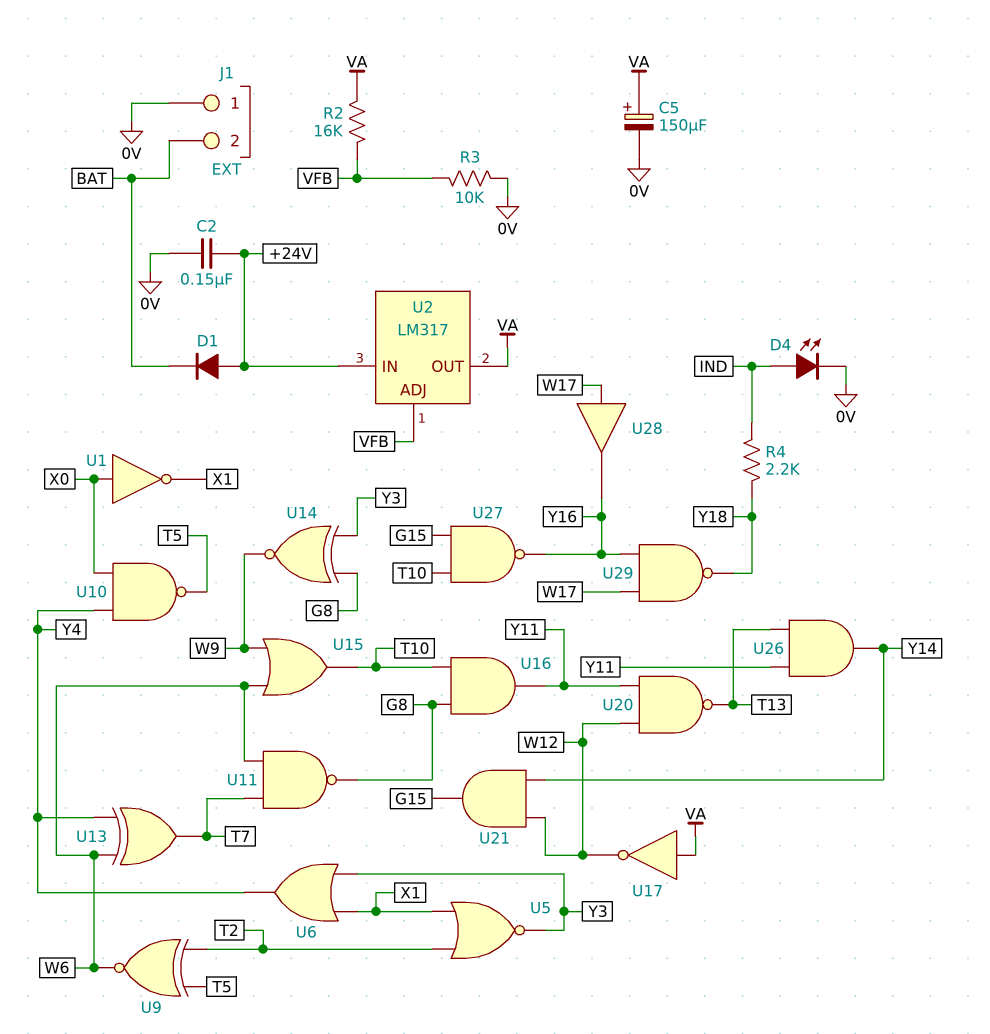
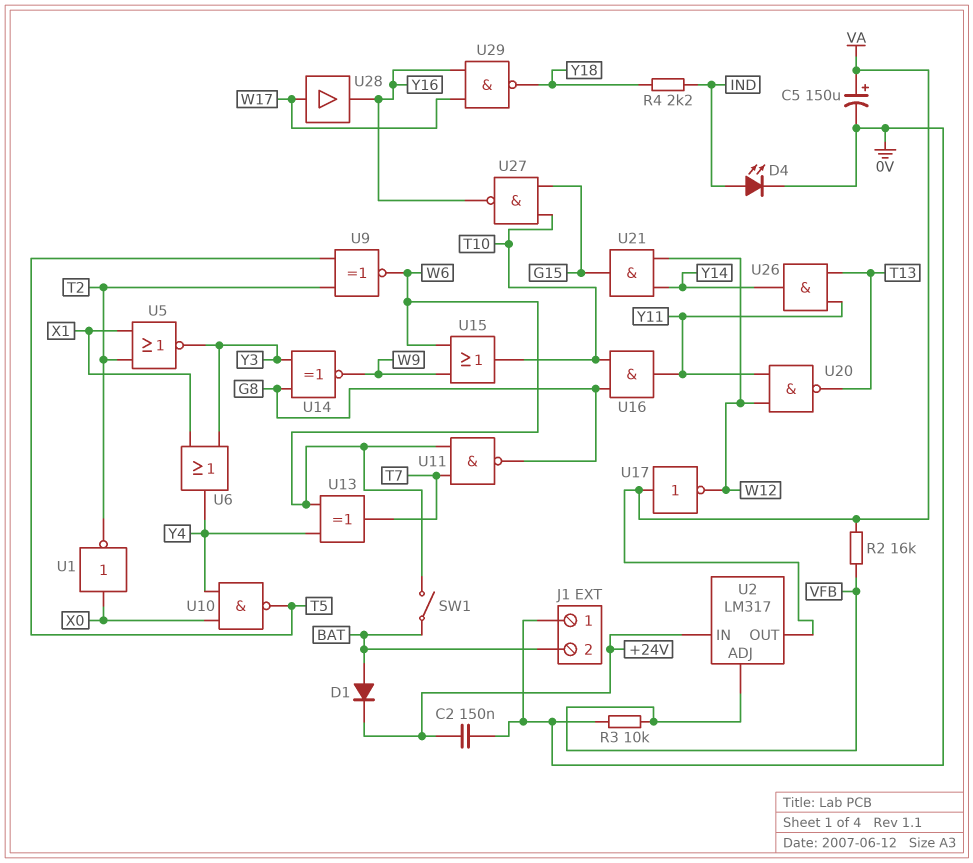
D1: diode (A +24V, K BAT) -> diode (A BAT, K +24V)
SW1: none -> switch (BAT, W6)
U1: NOT (in X0, out X1) -> NOT (in X0, out T2)

